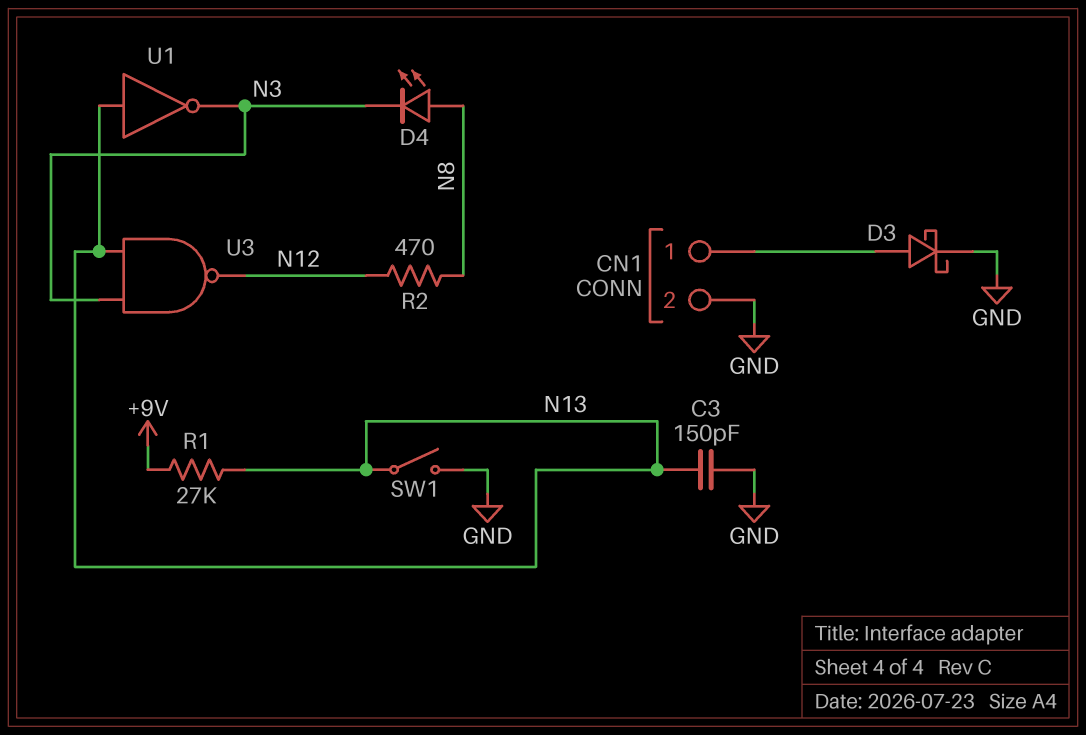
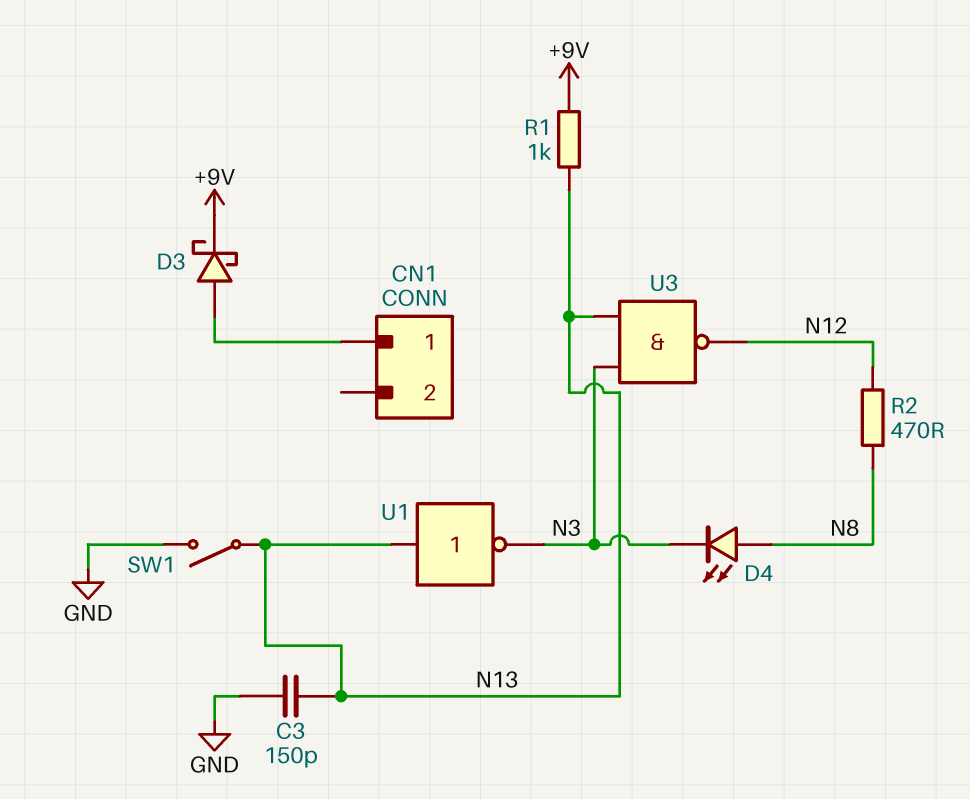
CN1 pin 2: GND -> none
D3: schottky (A CN1/1, K GND) -> schottky (A CN1/1, K +9V)
R1: 27k (+9V, N13) -> 1k (+9V, N13)

